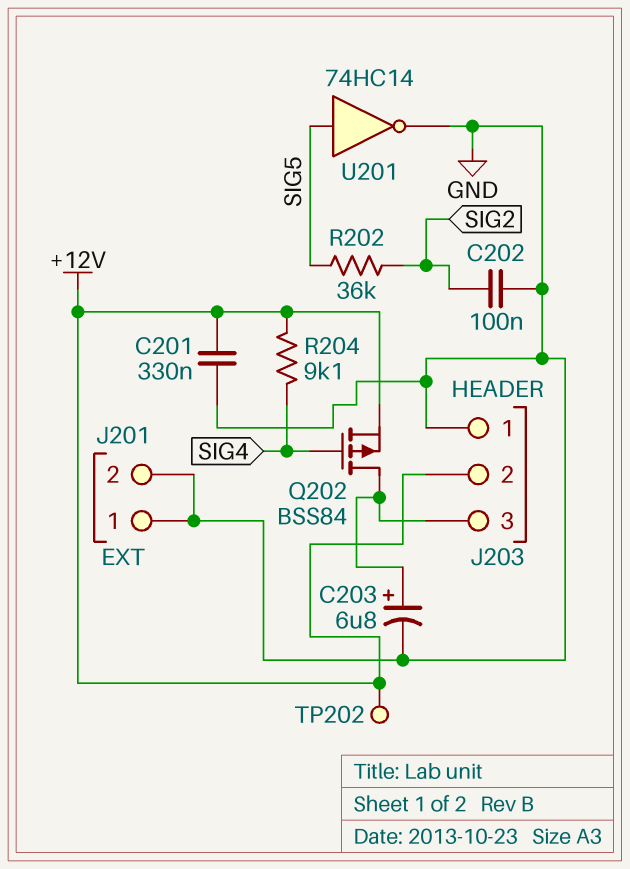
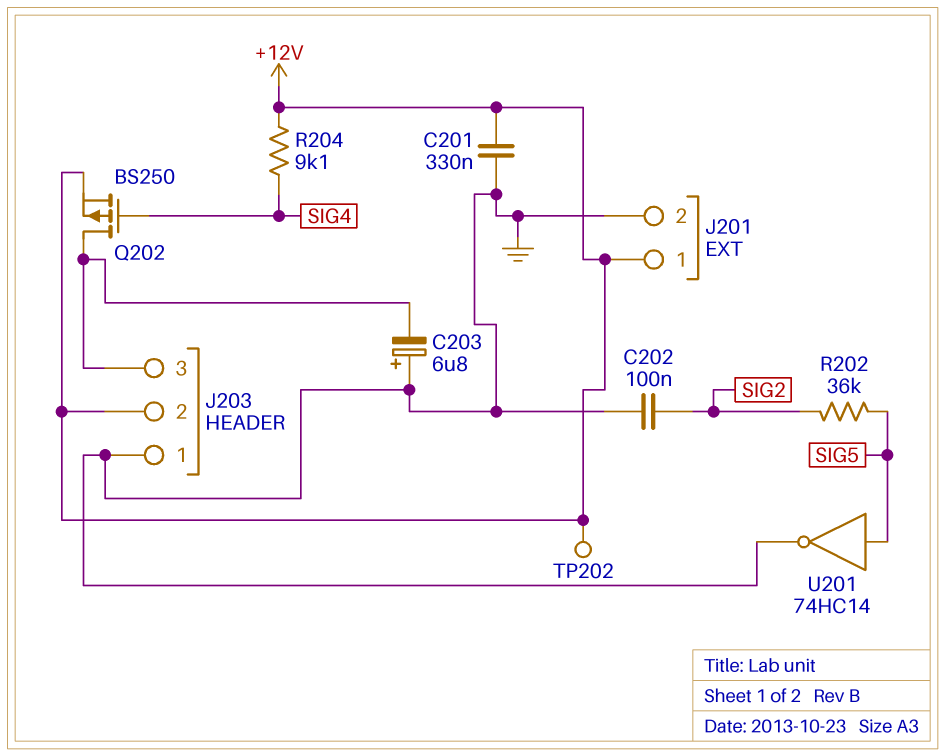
C203: 6.8uF (plus J203/3, minus GND) -> 6.8uF (plus GND, minus J203/3)
J201 pin 1: GND -> +12V
Q202: PMOS BSS84 (G SIG4, D J203/3, S +12V) -> PMOS BS250 (G SIG4, D J203/3, S +12V)

